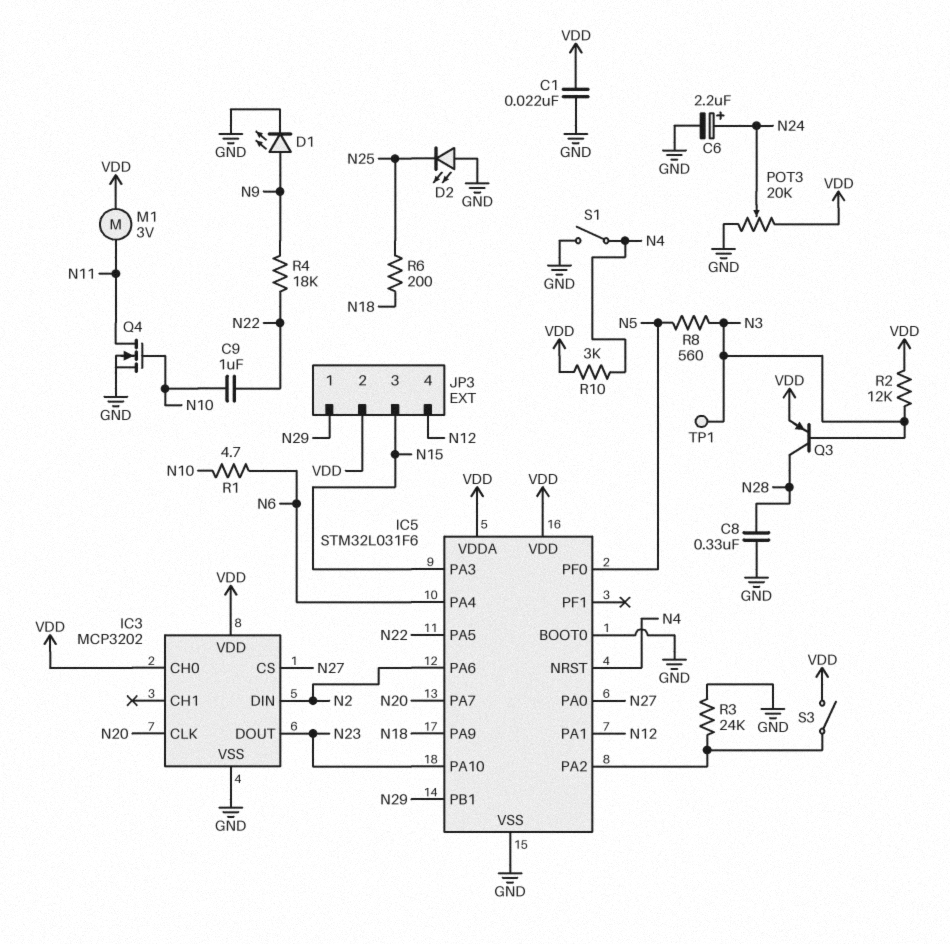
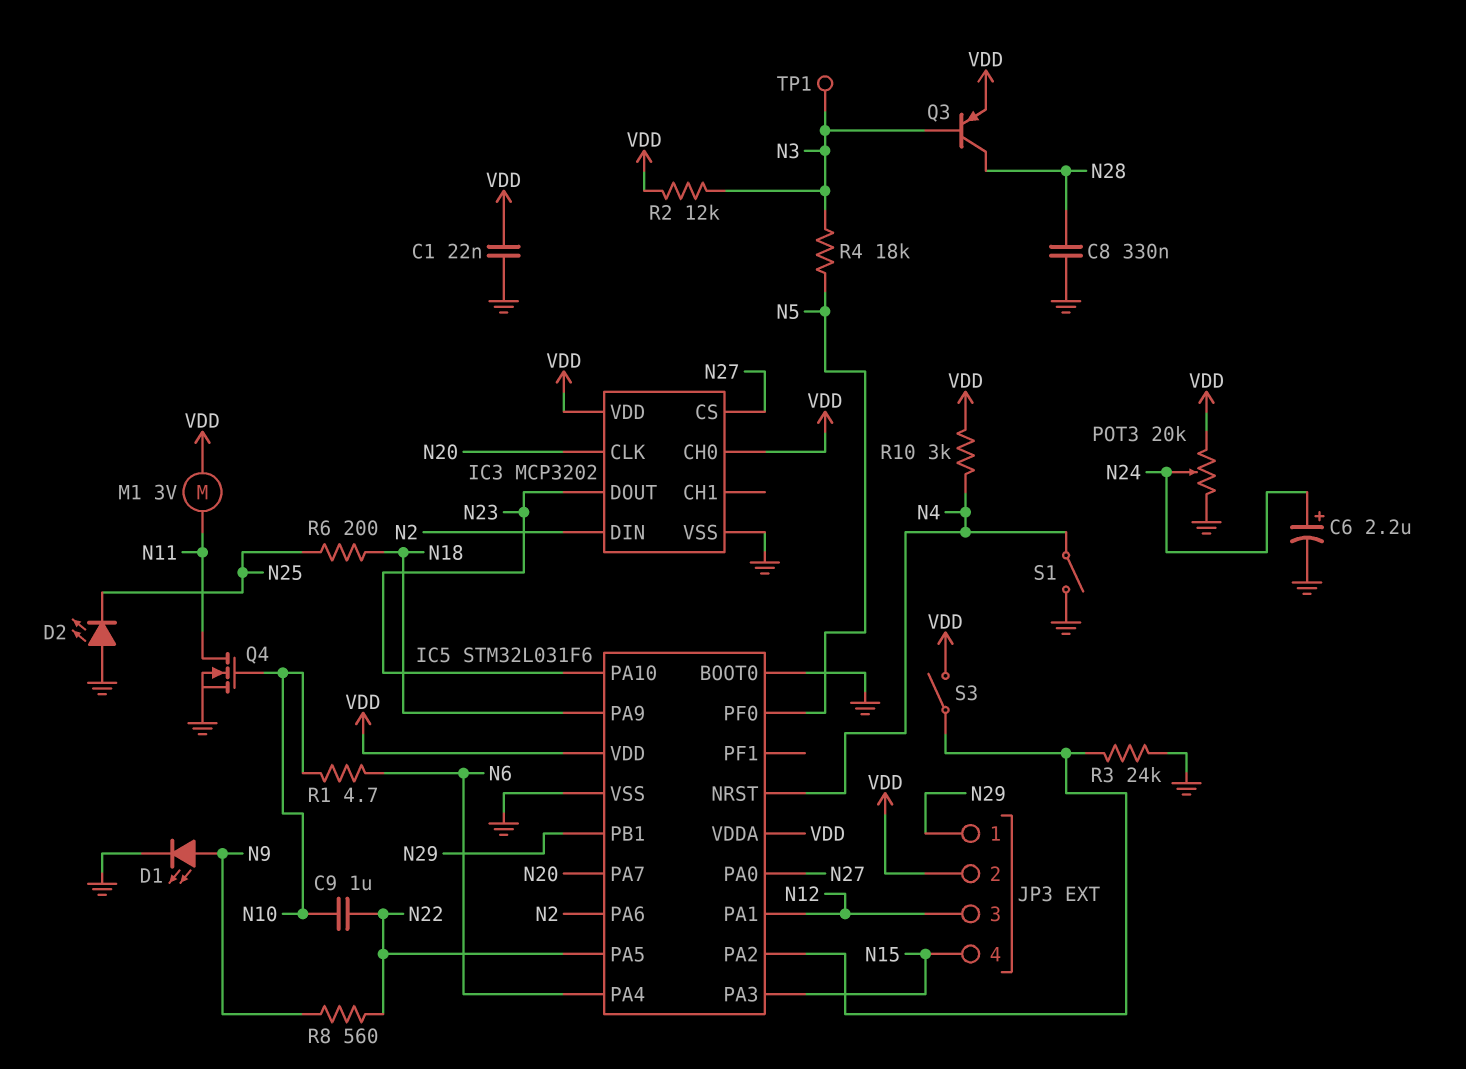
JP3 pin 3: N15 -> N12
JP3 pin 4: N12 -> N15
R4: 18k (N9, N22) -> 18k (N3, N5)
R8: 560 (N3, N5) -> 560 (N9, N22)

